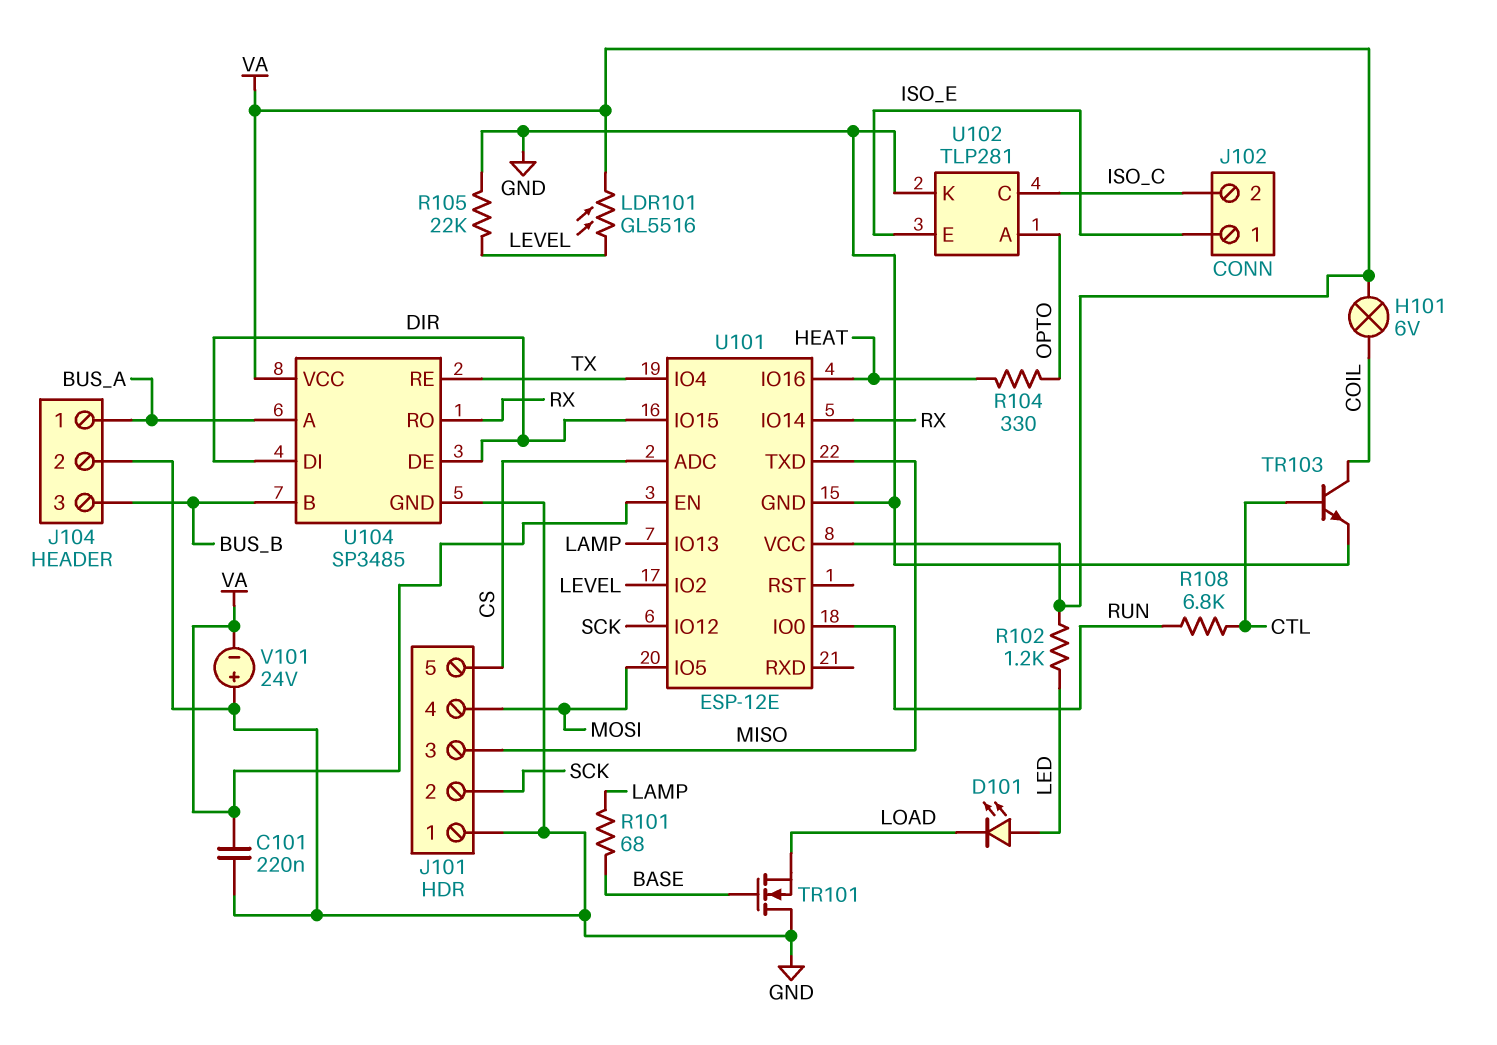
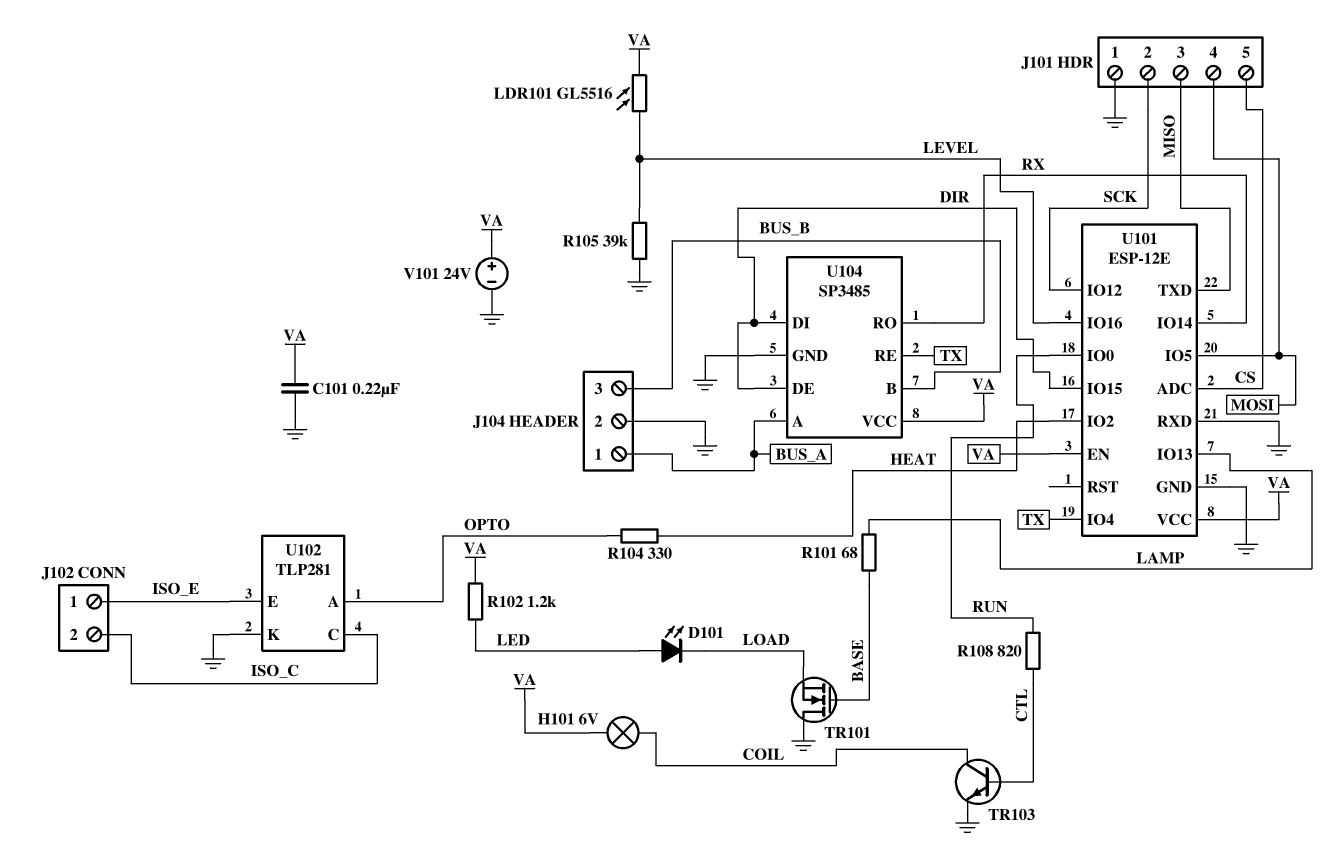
R105: 22k (GND, LEVEL) -> 39k (GND, LEVEL)
R108: 6.8k (CTL, RUN) -> 820 (CTL, RUN)
U101 pin IO2: LEVEL -> HEAT
U101 pin IO16: HEAT -> LEVEL
U101 pin RXD: none -> GND
V101: 24V (plus GND, minus VA) -> 24V (plus VA, minus GND)

